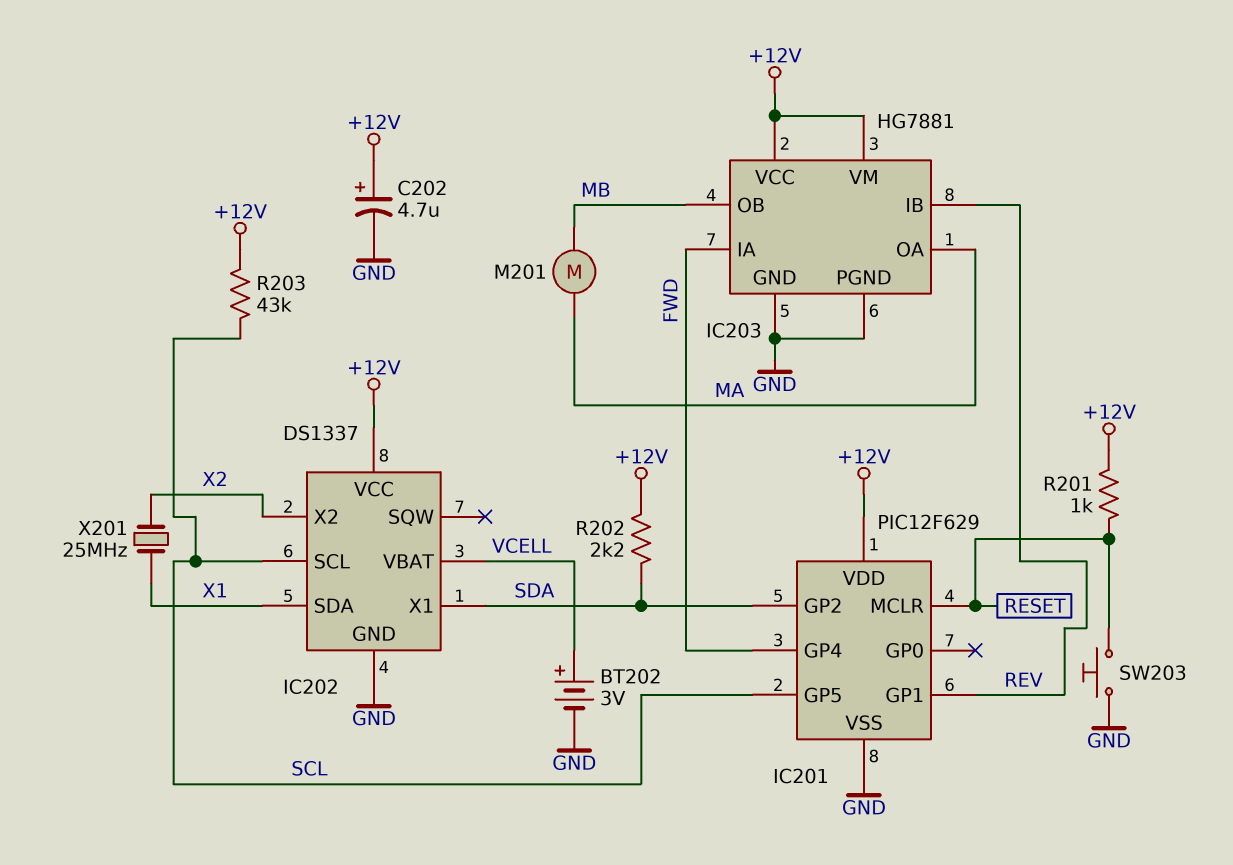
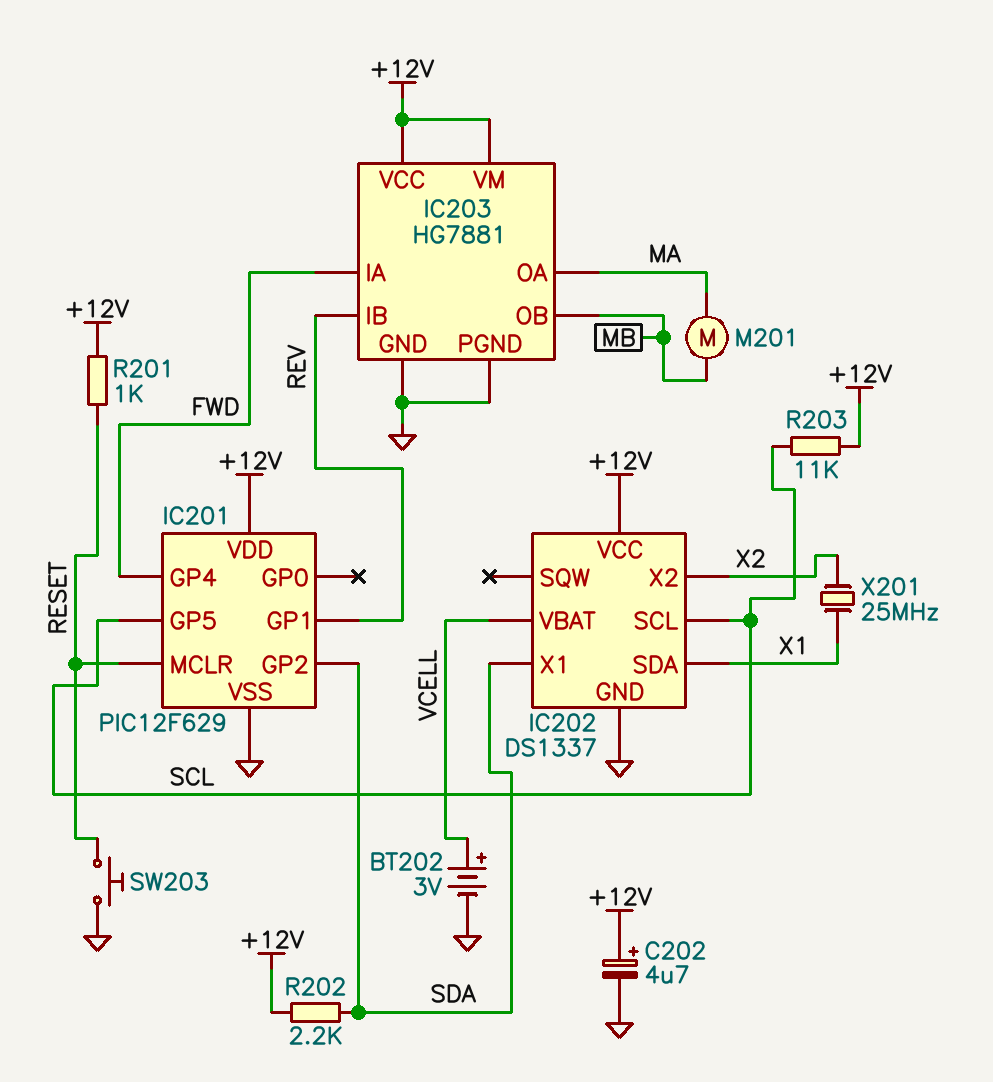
R203: 43k (+12V, SCL) -> 11k (+12V, SCL)

